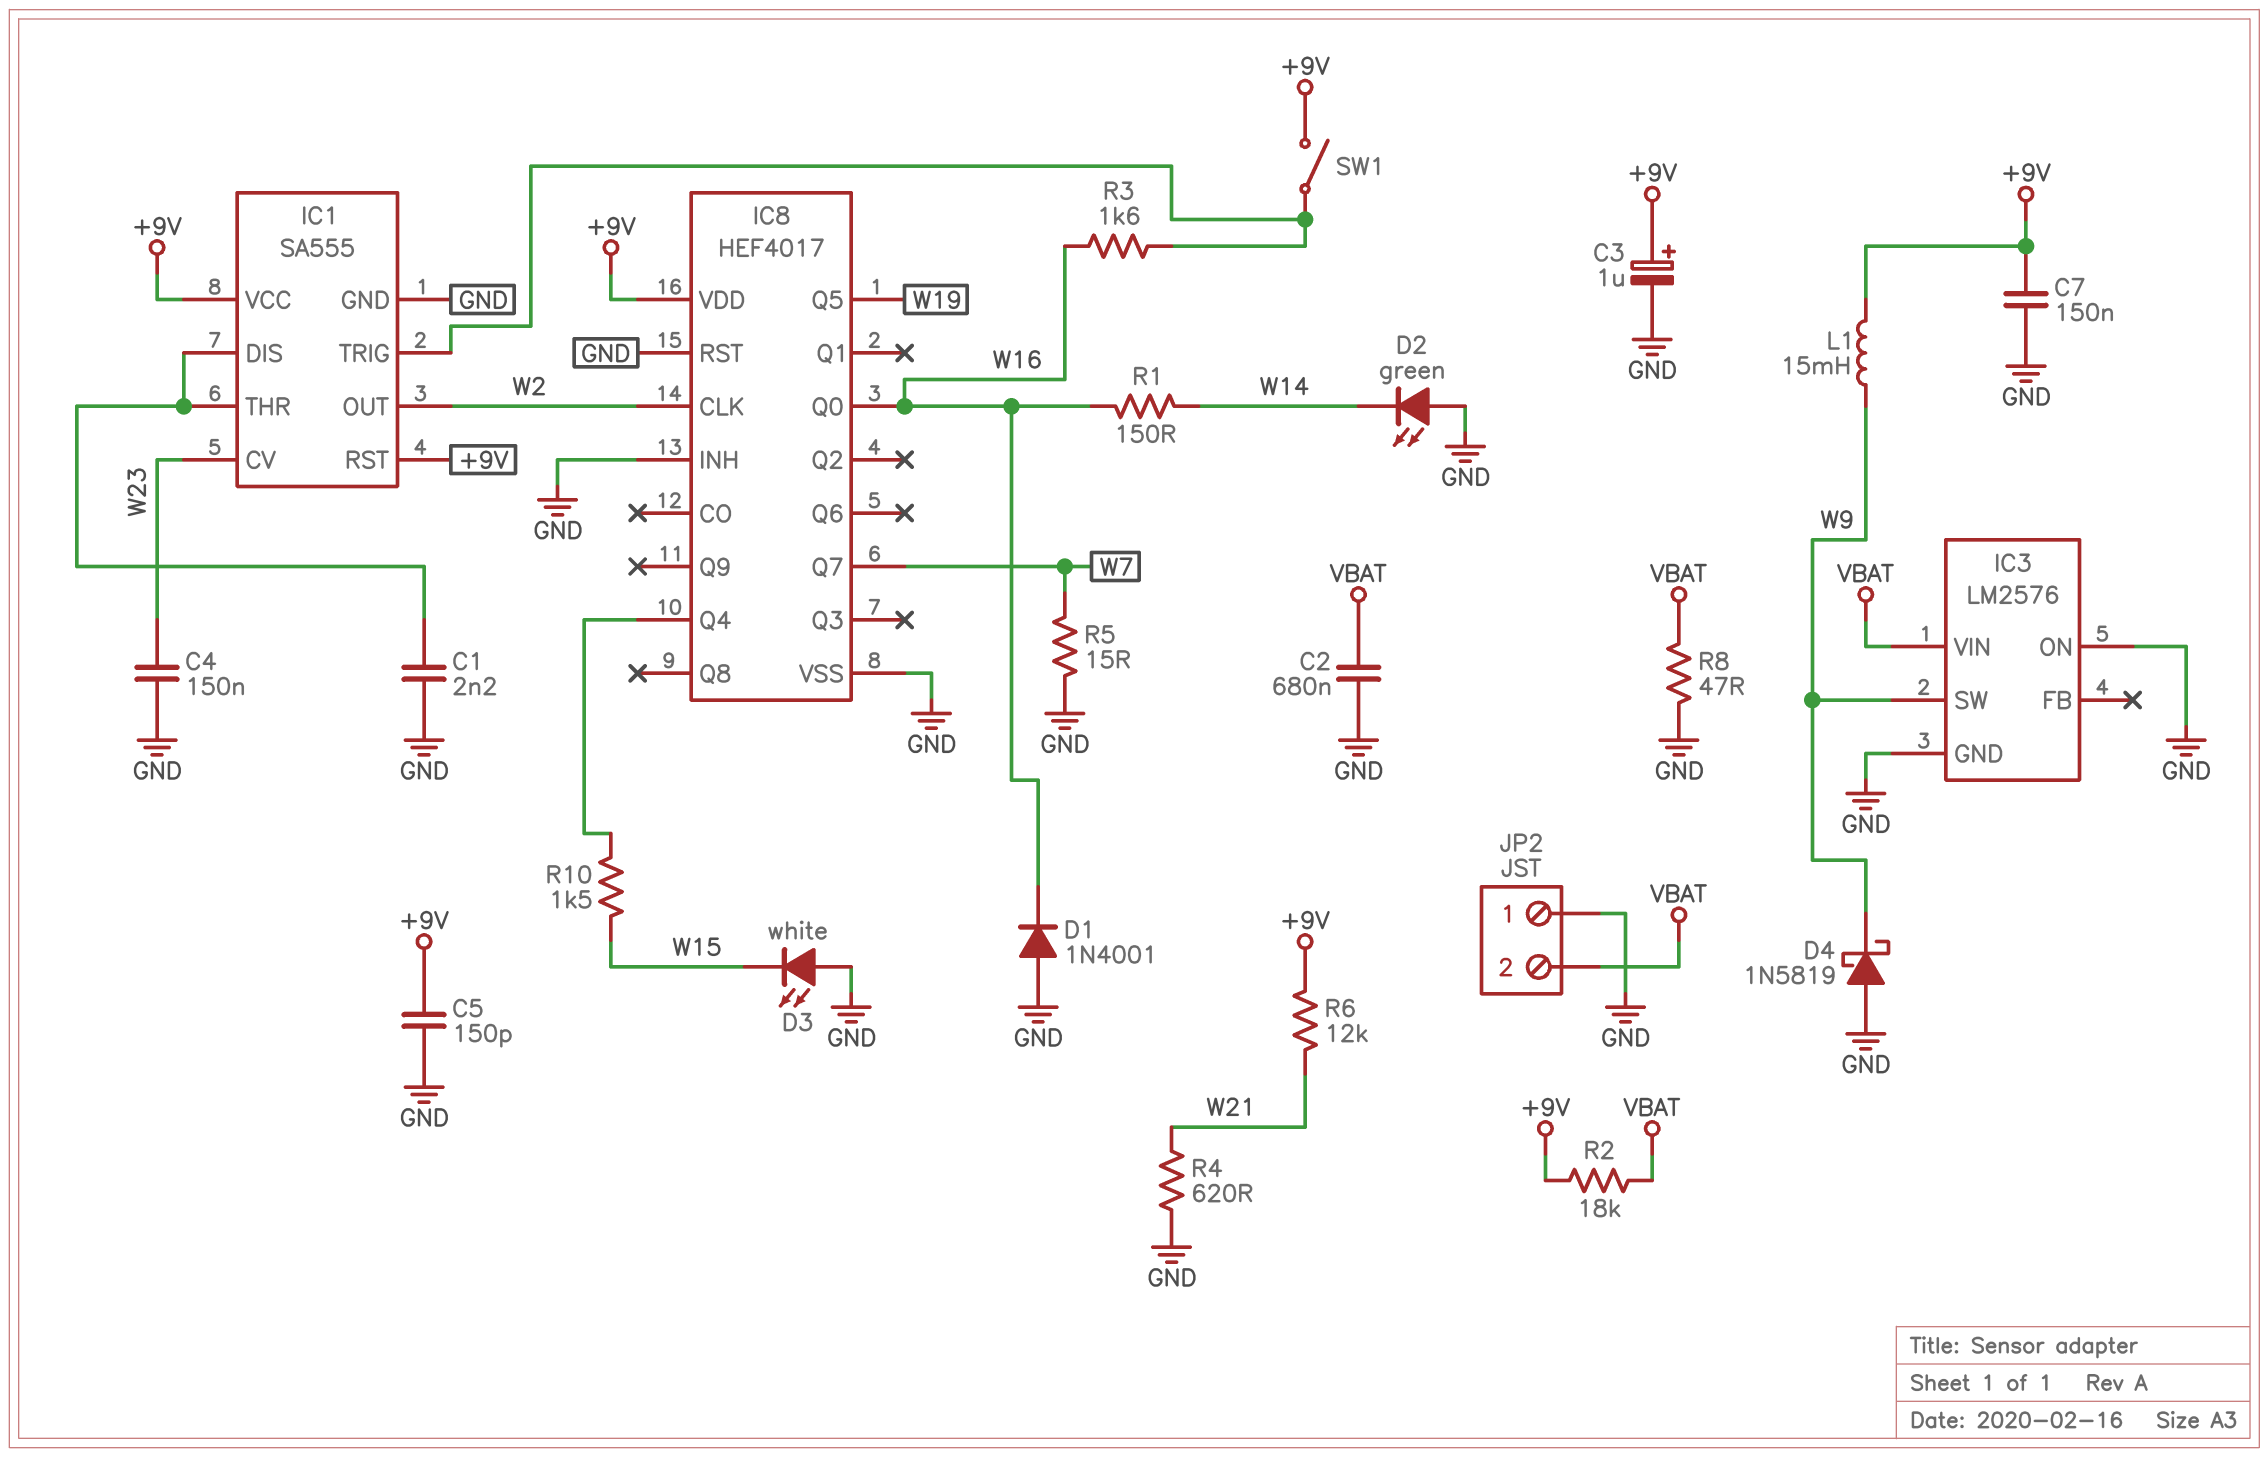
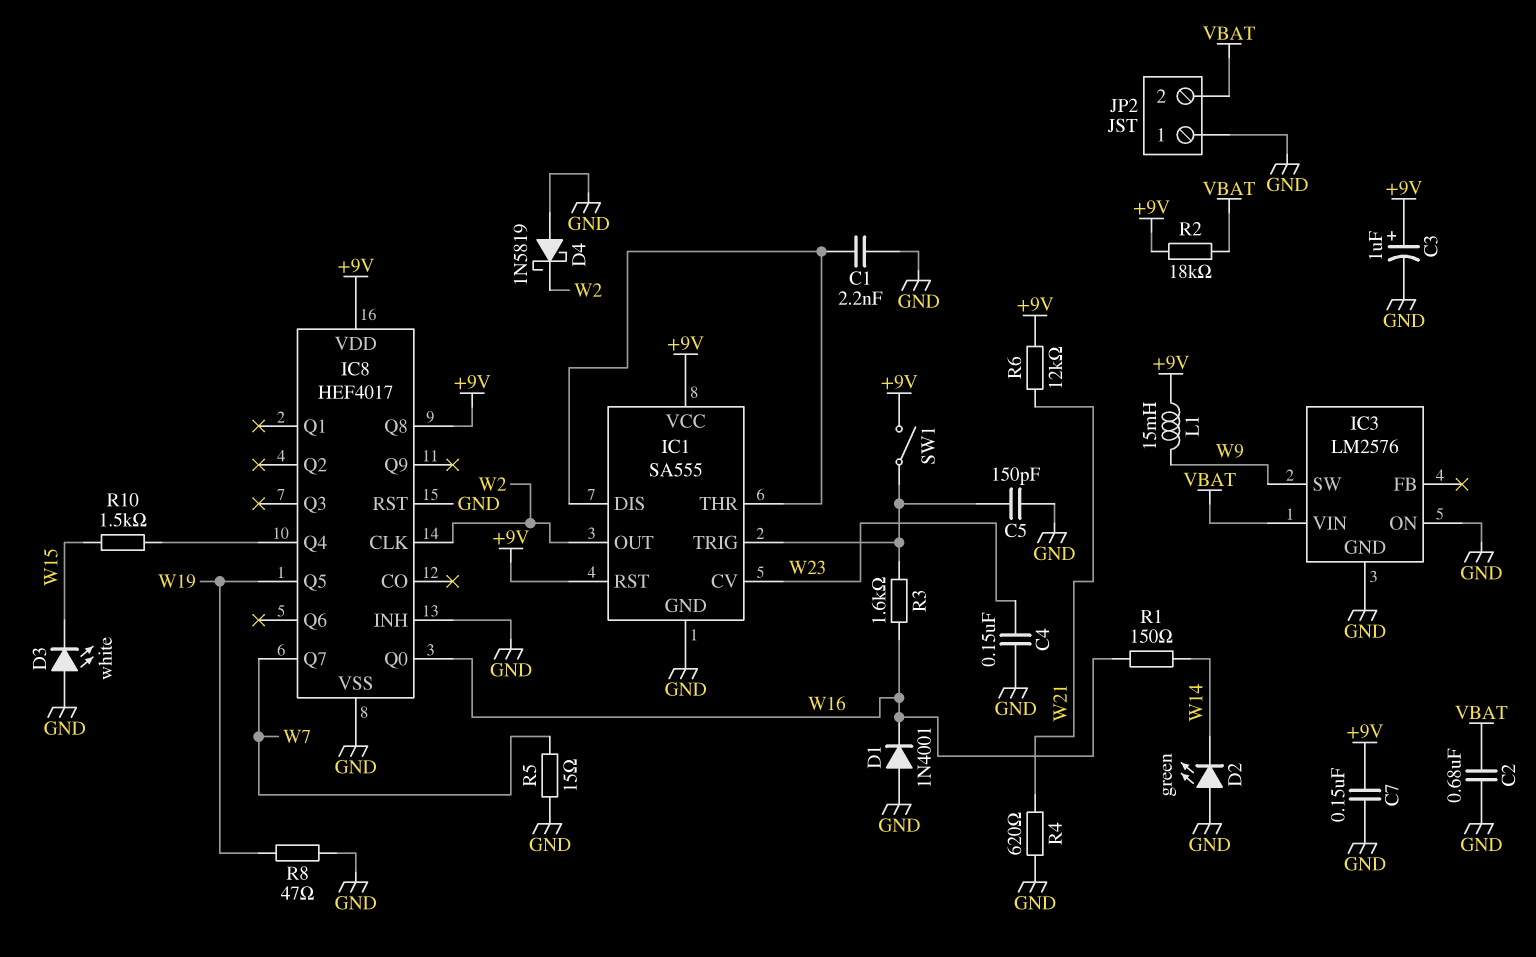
C5: 150pF (+9V, GND) -> 150pF (GND, IC1/TRIG)
D4: schottky 1N5819 (A GND, K W9) -> schottky 1N5819 (A GND, K W2)
IC8 pin Q8: none -> +9V
R8: 47 (GND, VBAT) -> 47 (GND, W19)

